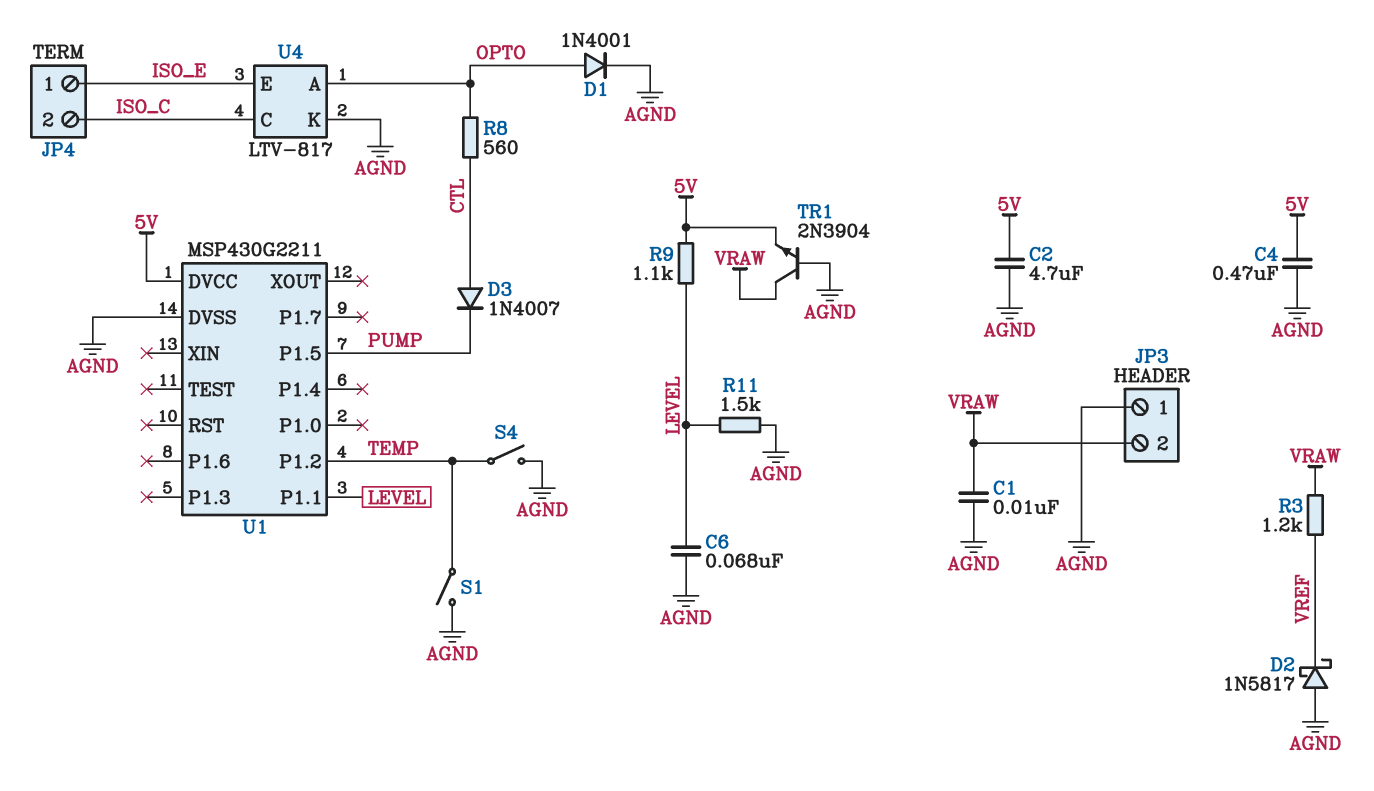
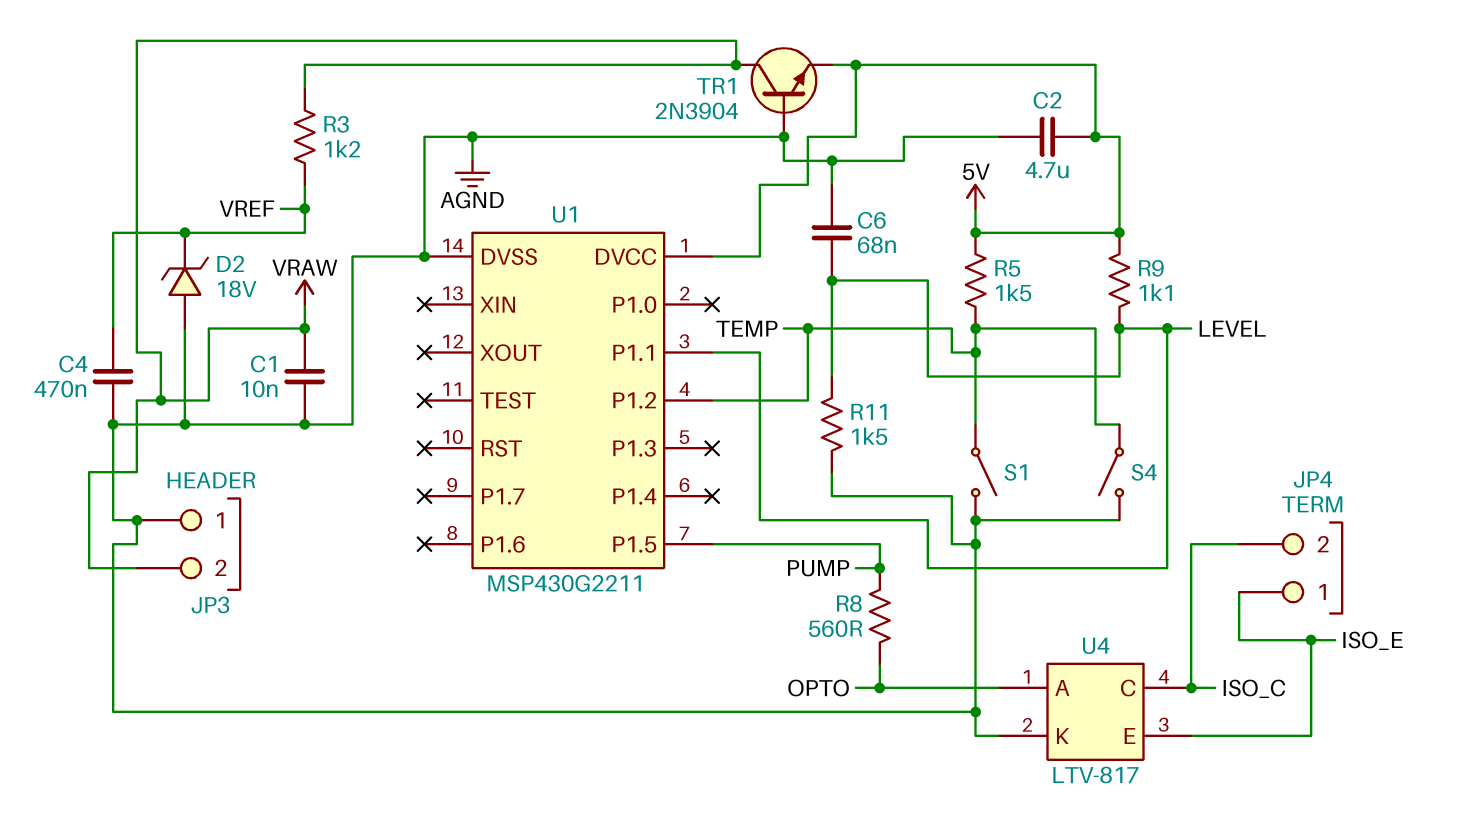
C4: 470nF (5V, AGND) -> 470nF (AGND, VREF)
D1: diode 1N4001 (A OPTO, K AGND) -> none
D2: schottky 1N5817 (A AGND, K VREF) -> zener 18V (A AGND, K VREF)
D3: diode 1N4007 (A CTL, K PUMP) -> none
R5: none -> 1.5k (5V, TEMP)
R8: 560 (CTL, OPTO) -> 560 (OPTO, PUMP)

